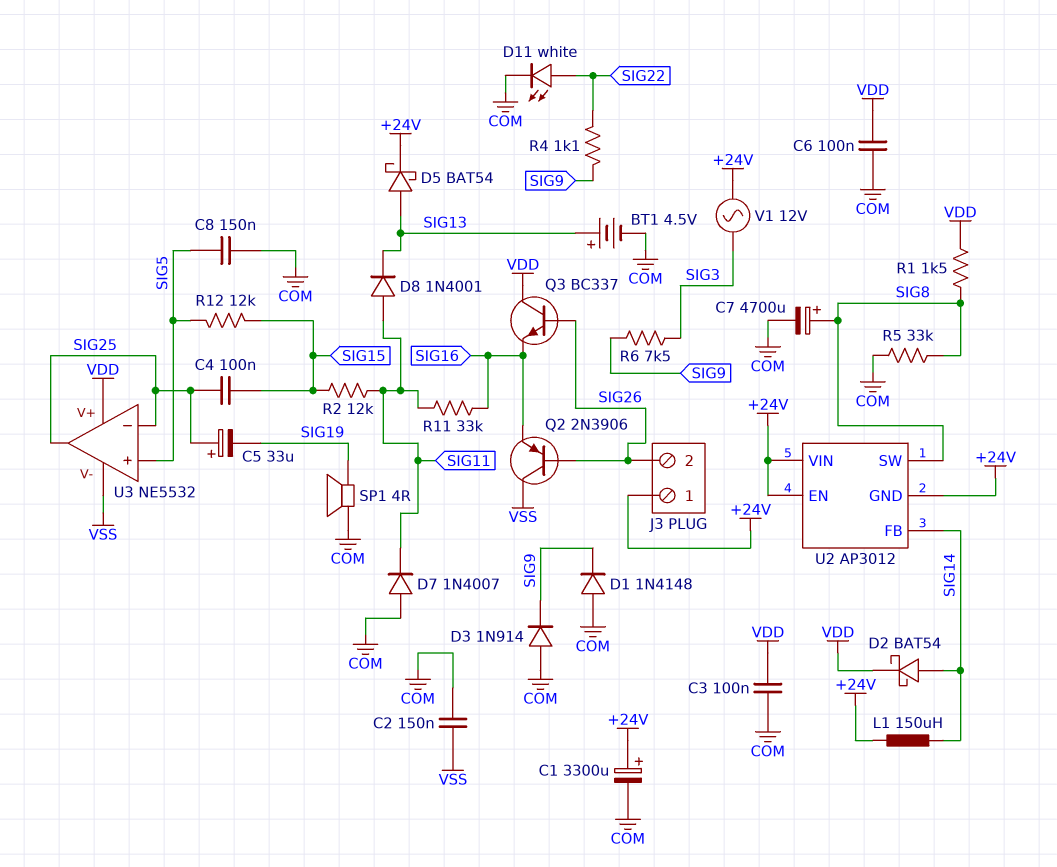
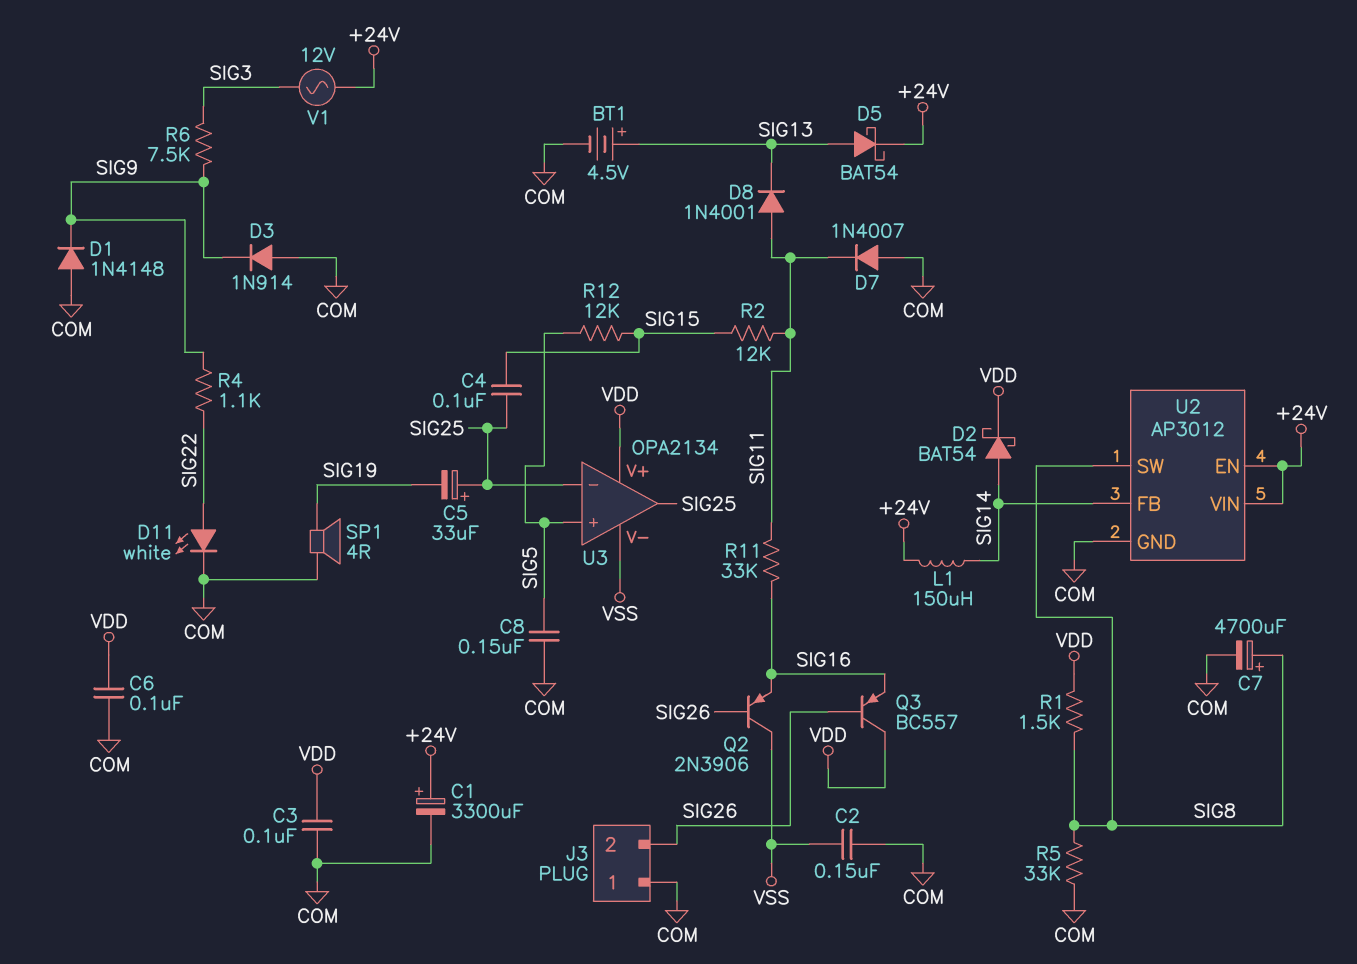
J3 pin 1: +24V -> COM
Q3: NPN BC337 (B SIG26, C VDD, E SIG16) -> PNP BC557 (B SIG26, C VDD, E SIG16)
U2 pin GND: +24V -> COM
U3: NE5532 -> OPA2134

